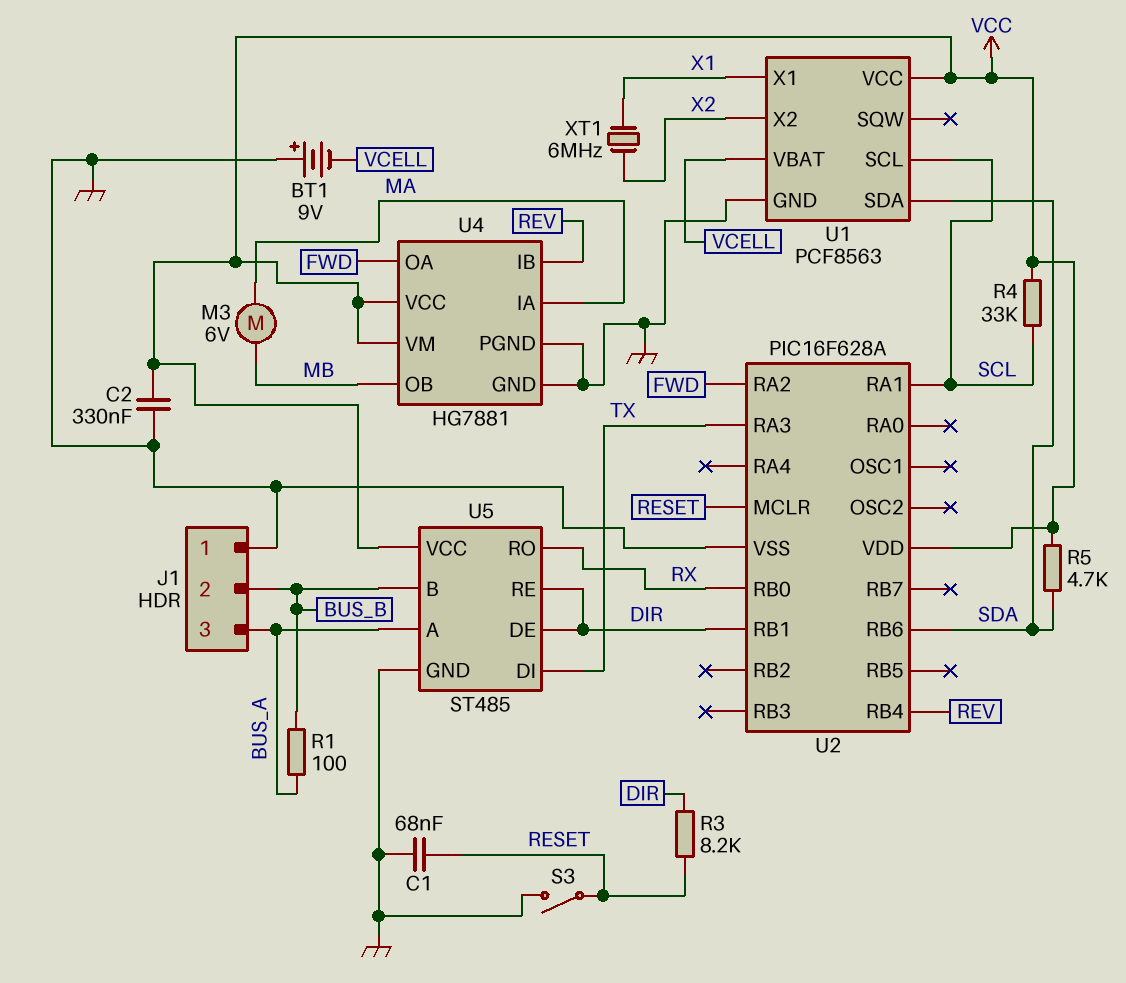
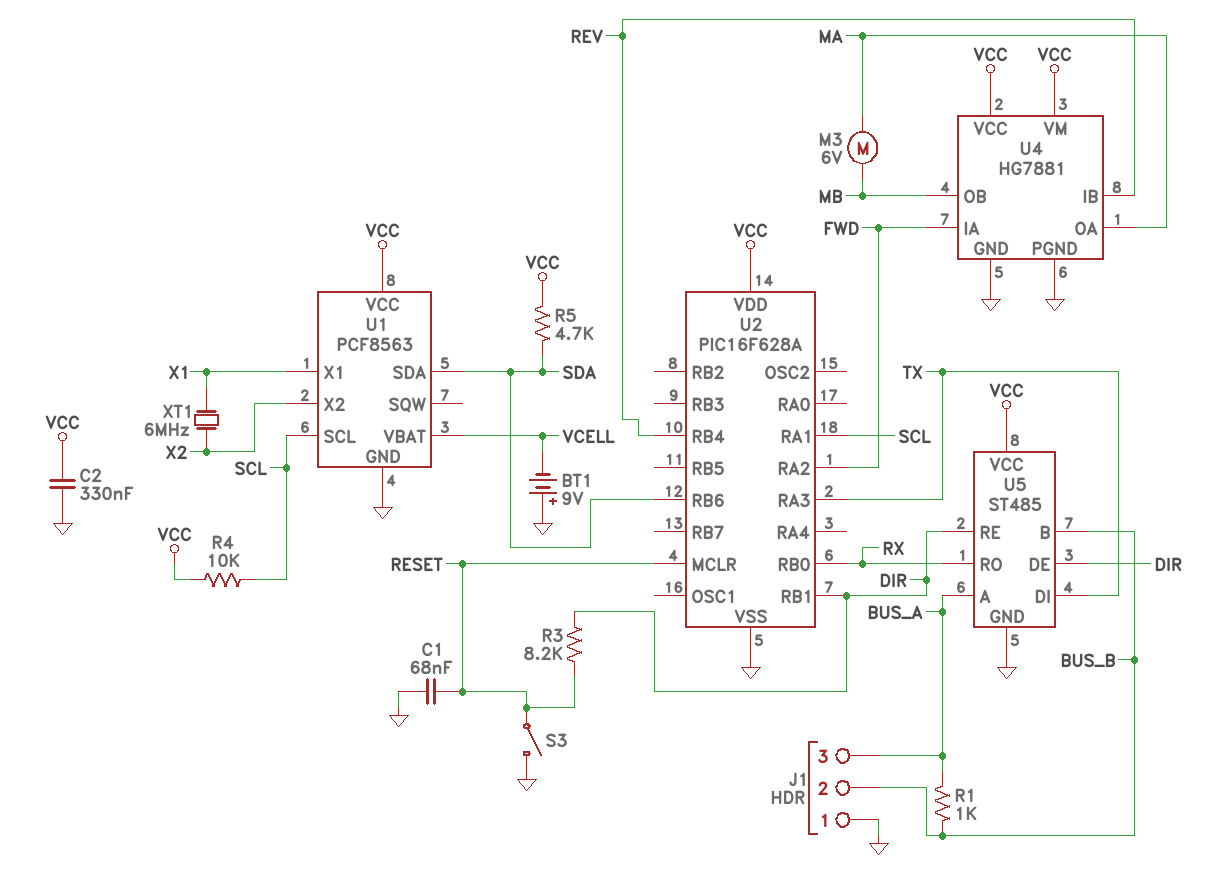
R1: 100 (BUS_A, BUS_B) -> 1k (BUS_A, BUS_B)
R4: 33k (SCL, VCC) -> 10k (SCL, VCC)
U4 pin IA: MA -> FWD
U4 pin OA: FWD -> MA

